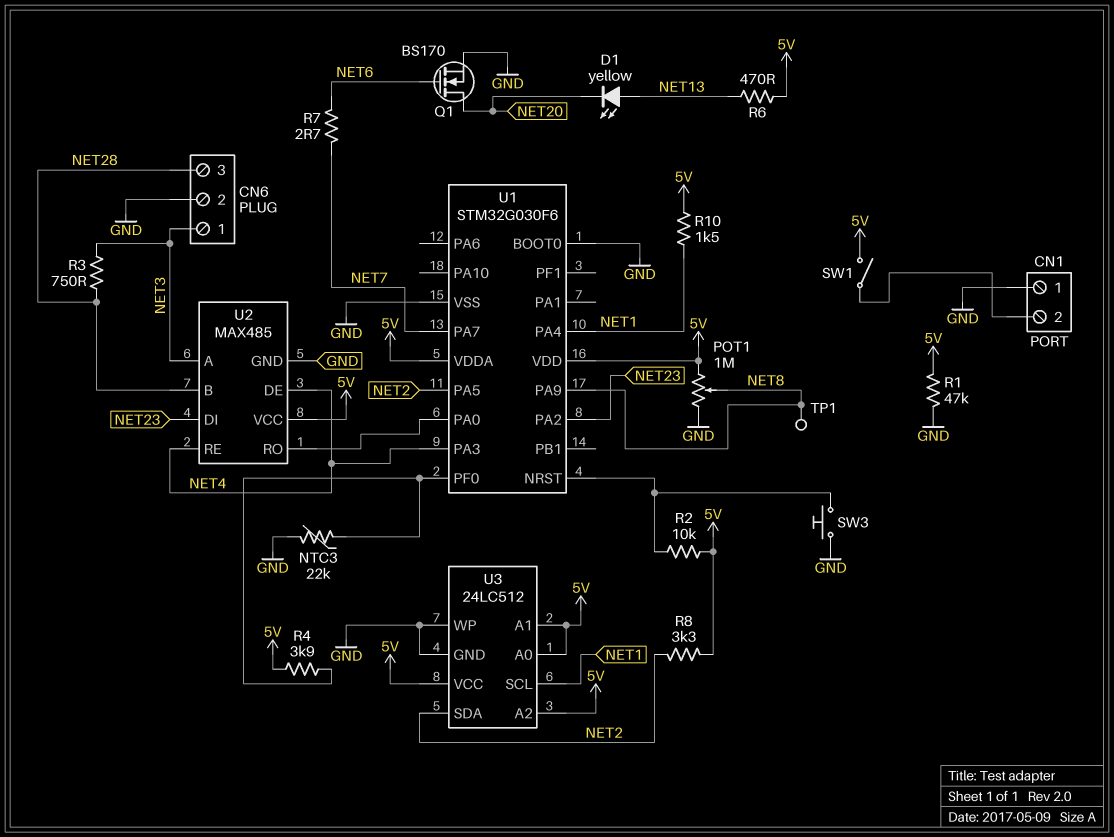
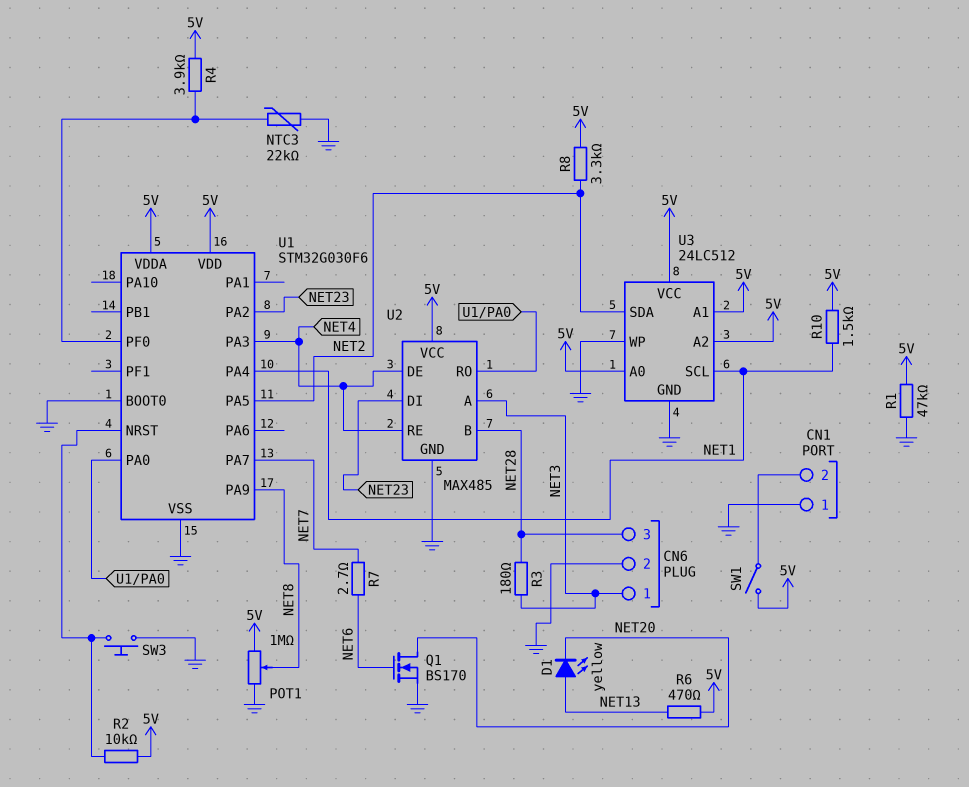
R3: 750 (NET3, NET28) -> 180 (NET3, NET28)
TP1: test point (NET8) -> none

